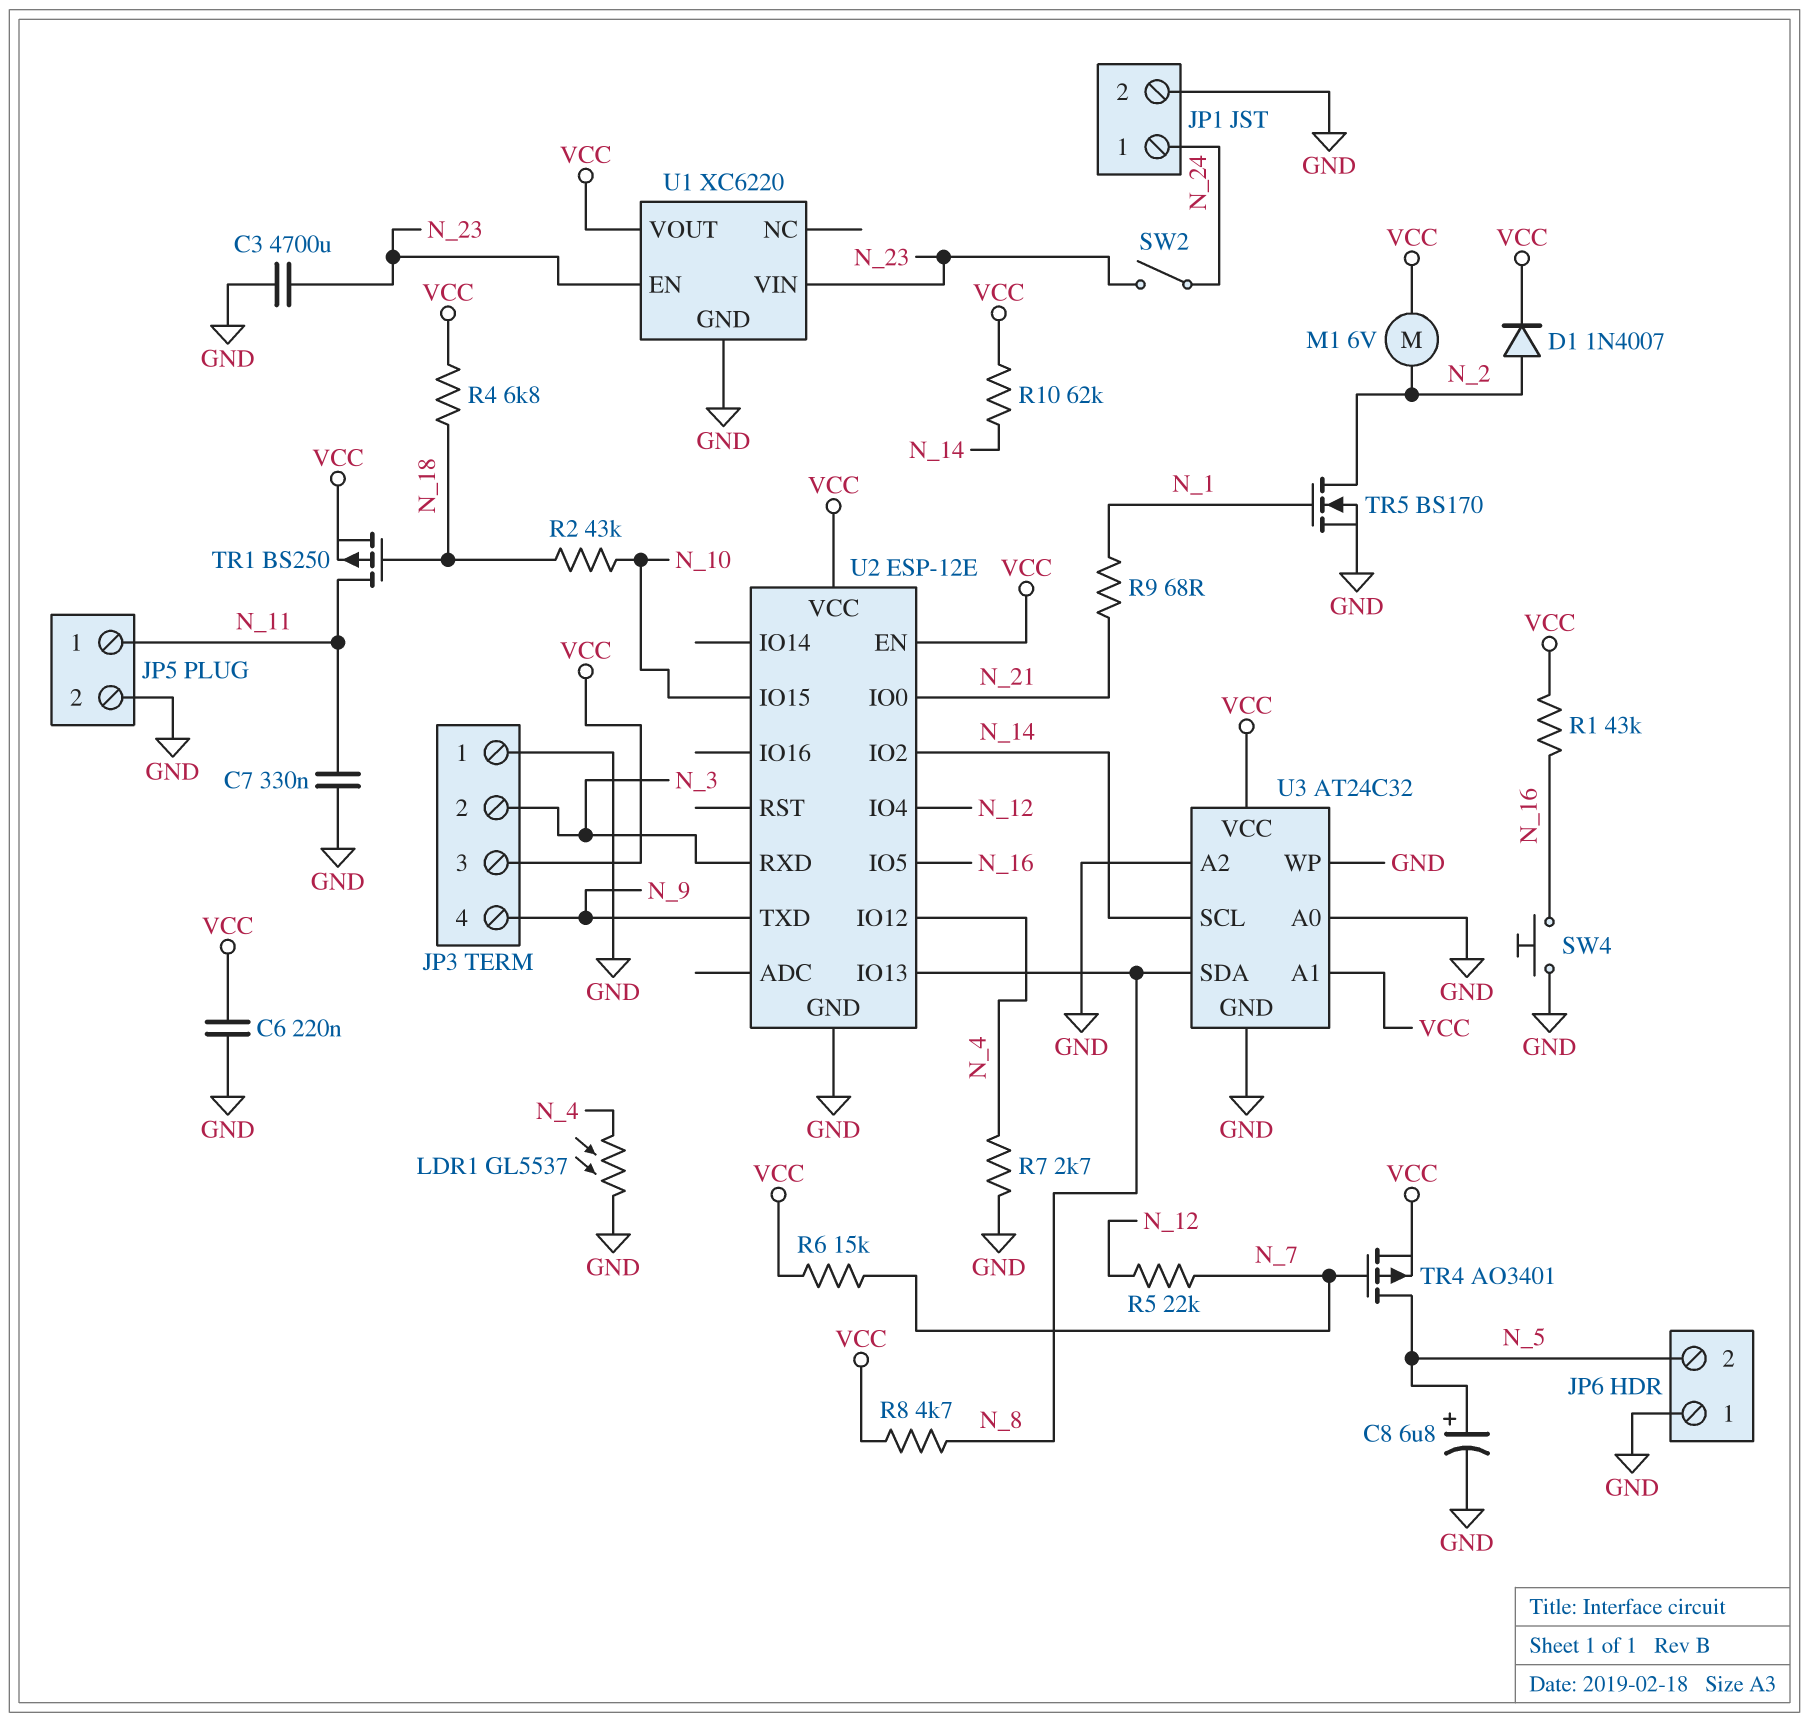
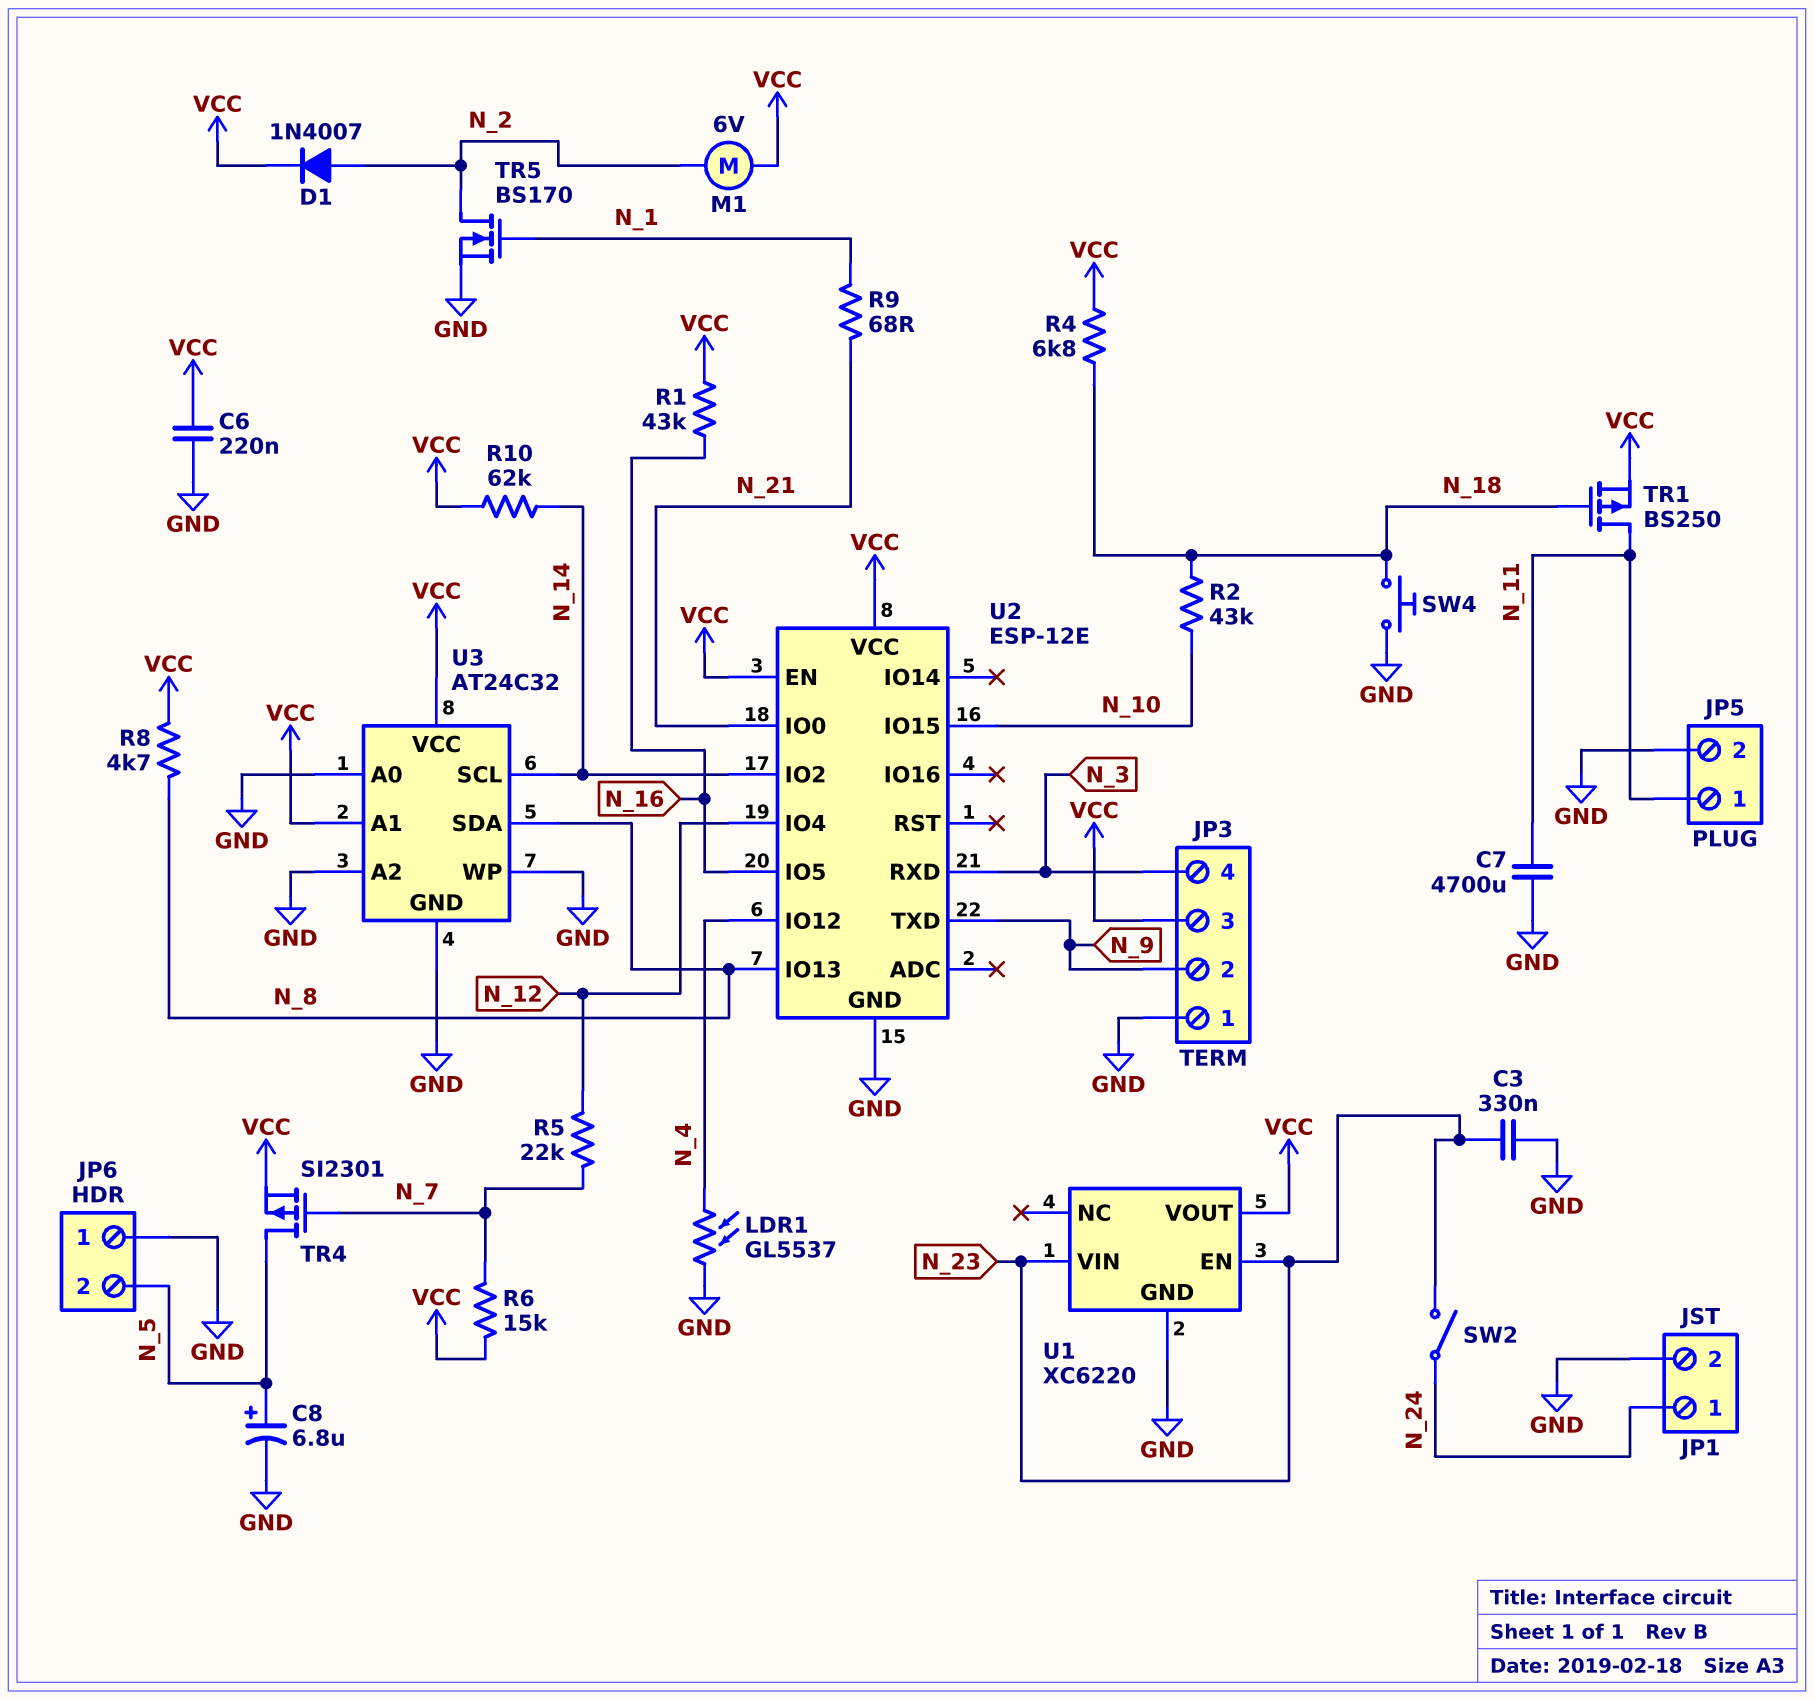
C3: 4700uF (GND, N_23) -> 330nF (GND, N_23)
C7: 330nF (GND, N_11) -> 4700uF (GND, N_11)
JP3 pin 2: N_3 -> N_9
JP3 pin 4: N_9 -> N_3
R7: 2.7k (GND, N_4) -> none
SW4: button (GND, N_16) -> button (GND, N_18)
TR4: PMOS AO3401 (G N_7, D N_5, S VCC) -> PMOS SI2301 (G N_7, D N_5, S VCC)

